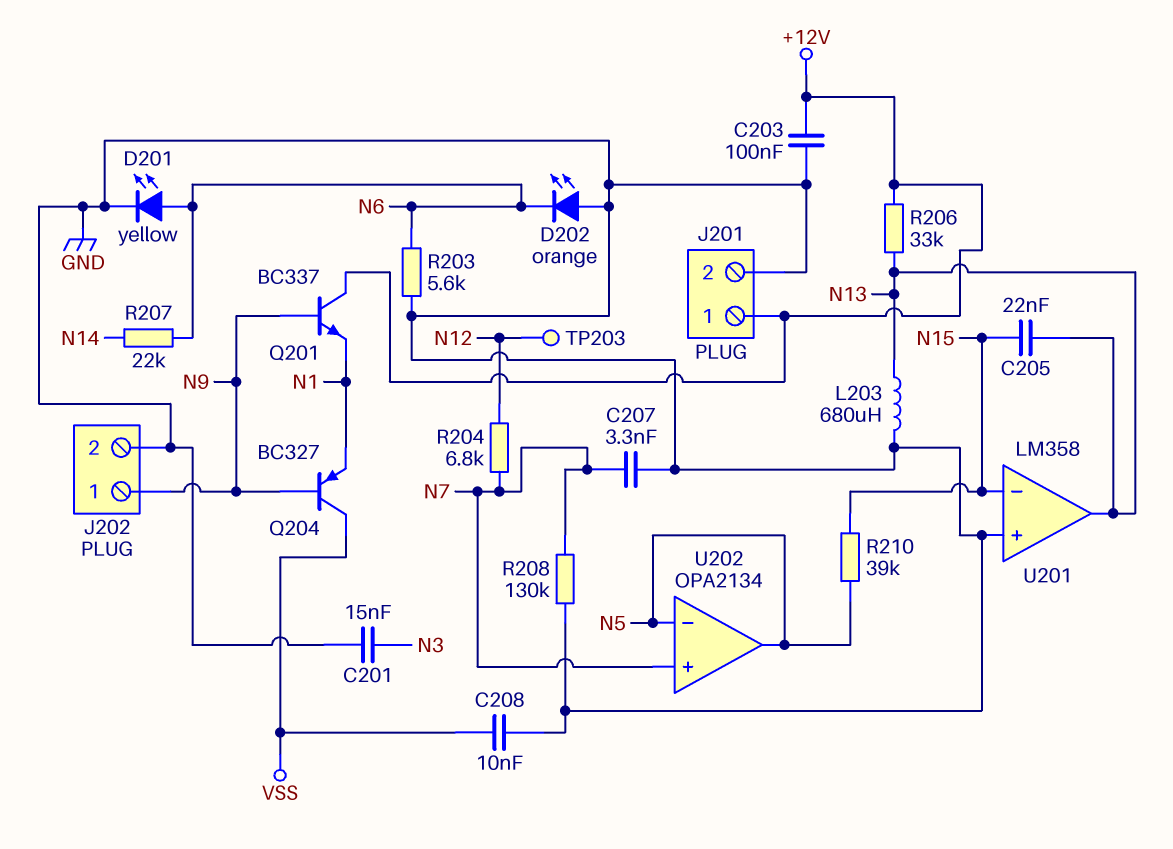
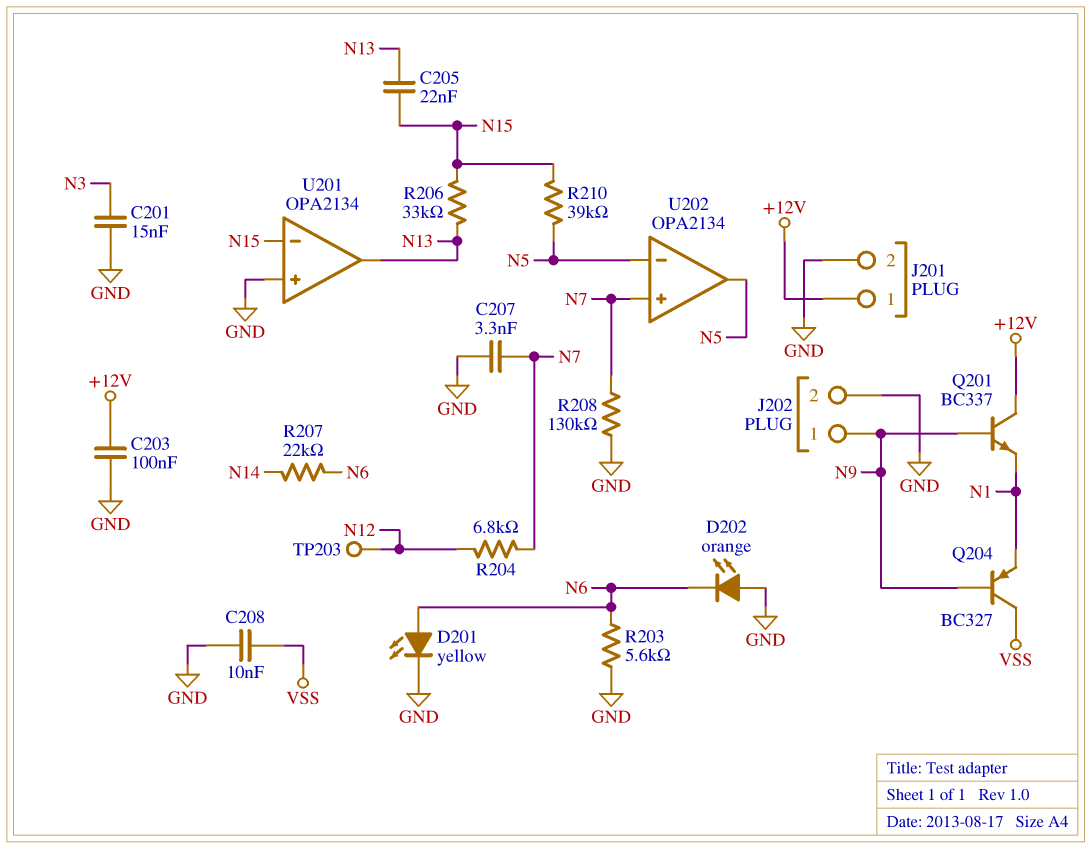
L203: 680uH (GND, N13) -> none
R206: 33k (+12V, N13) -> 33k (N13, N15)
U201: LM358 -> OPA2134

